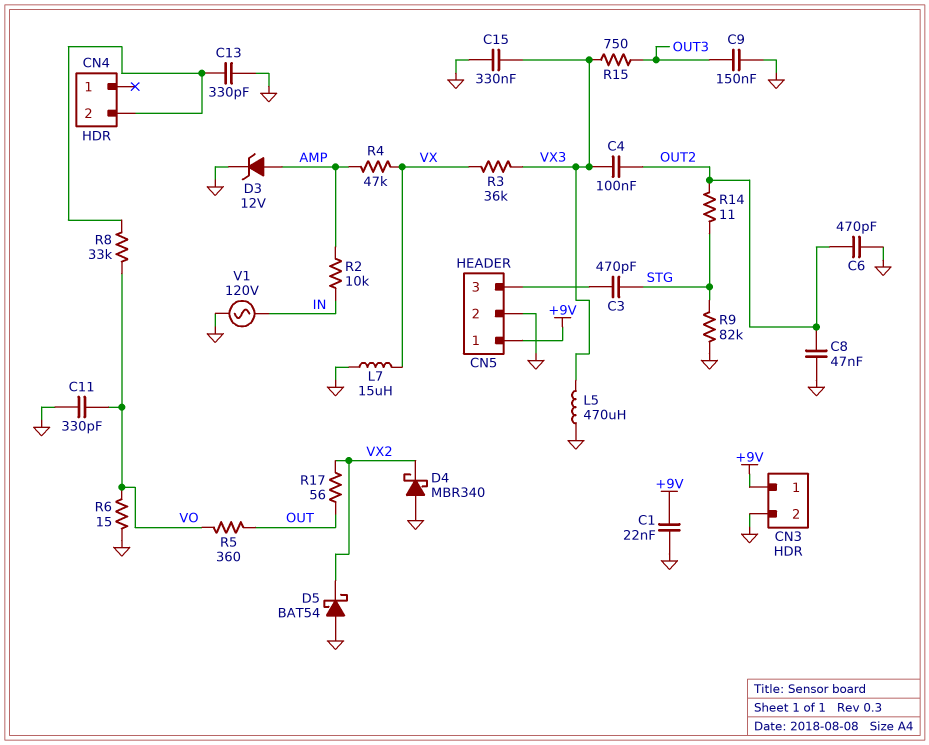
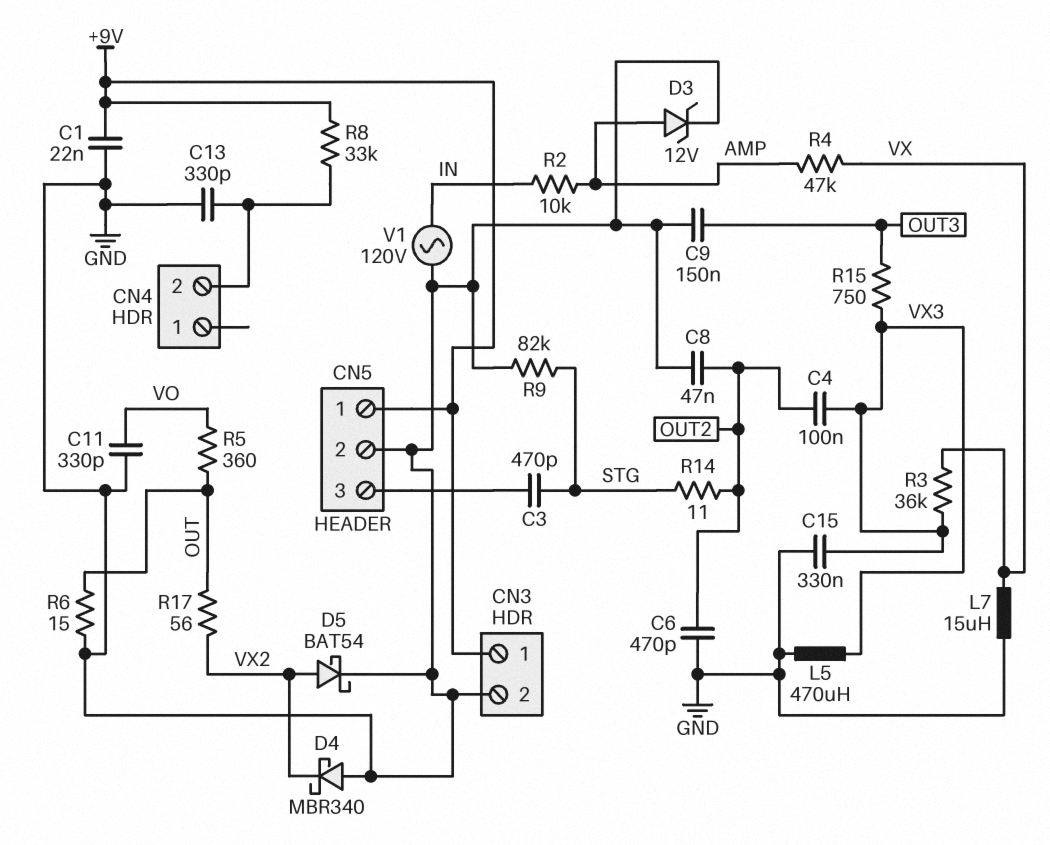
D5: schottky BAT54 (A GND, K VX2) -> schottky BAT54 (A VX2, K GND)
R6: 15 (GND, VO) -> 15 (GND, OUT)
R8: 33k (CN4/2, VO) -> 33k (+9V, CN4/2)

